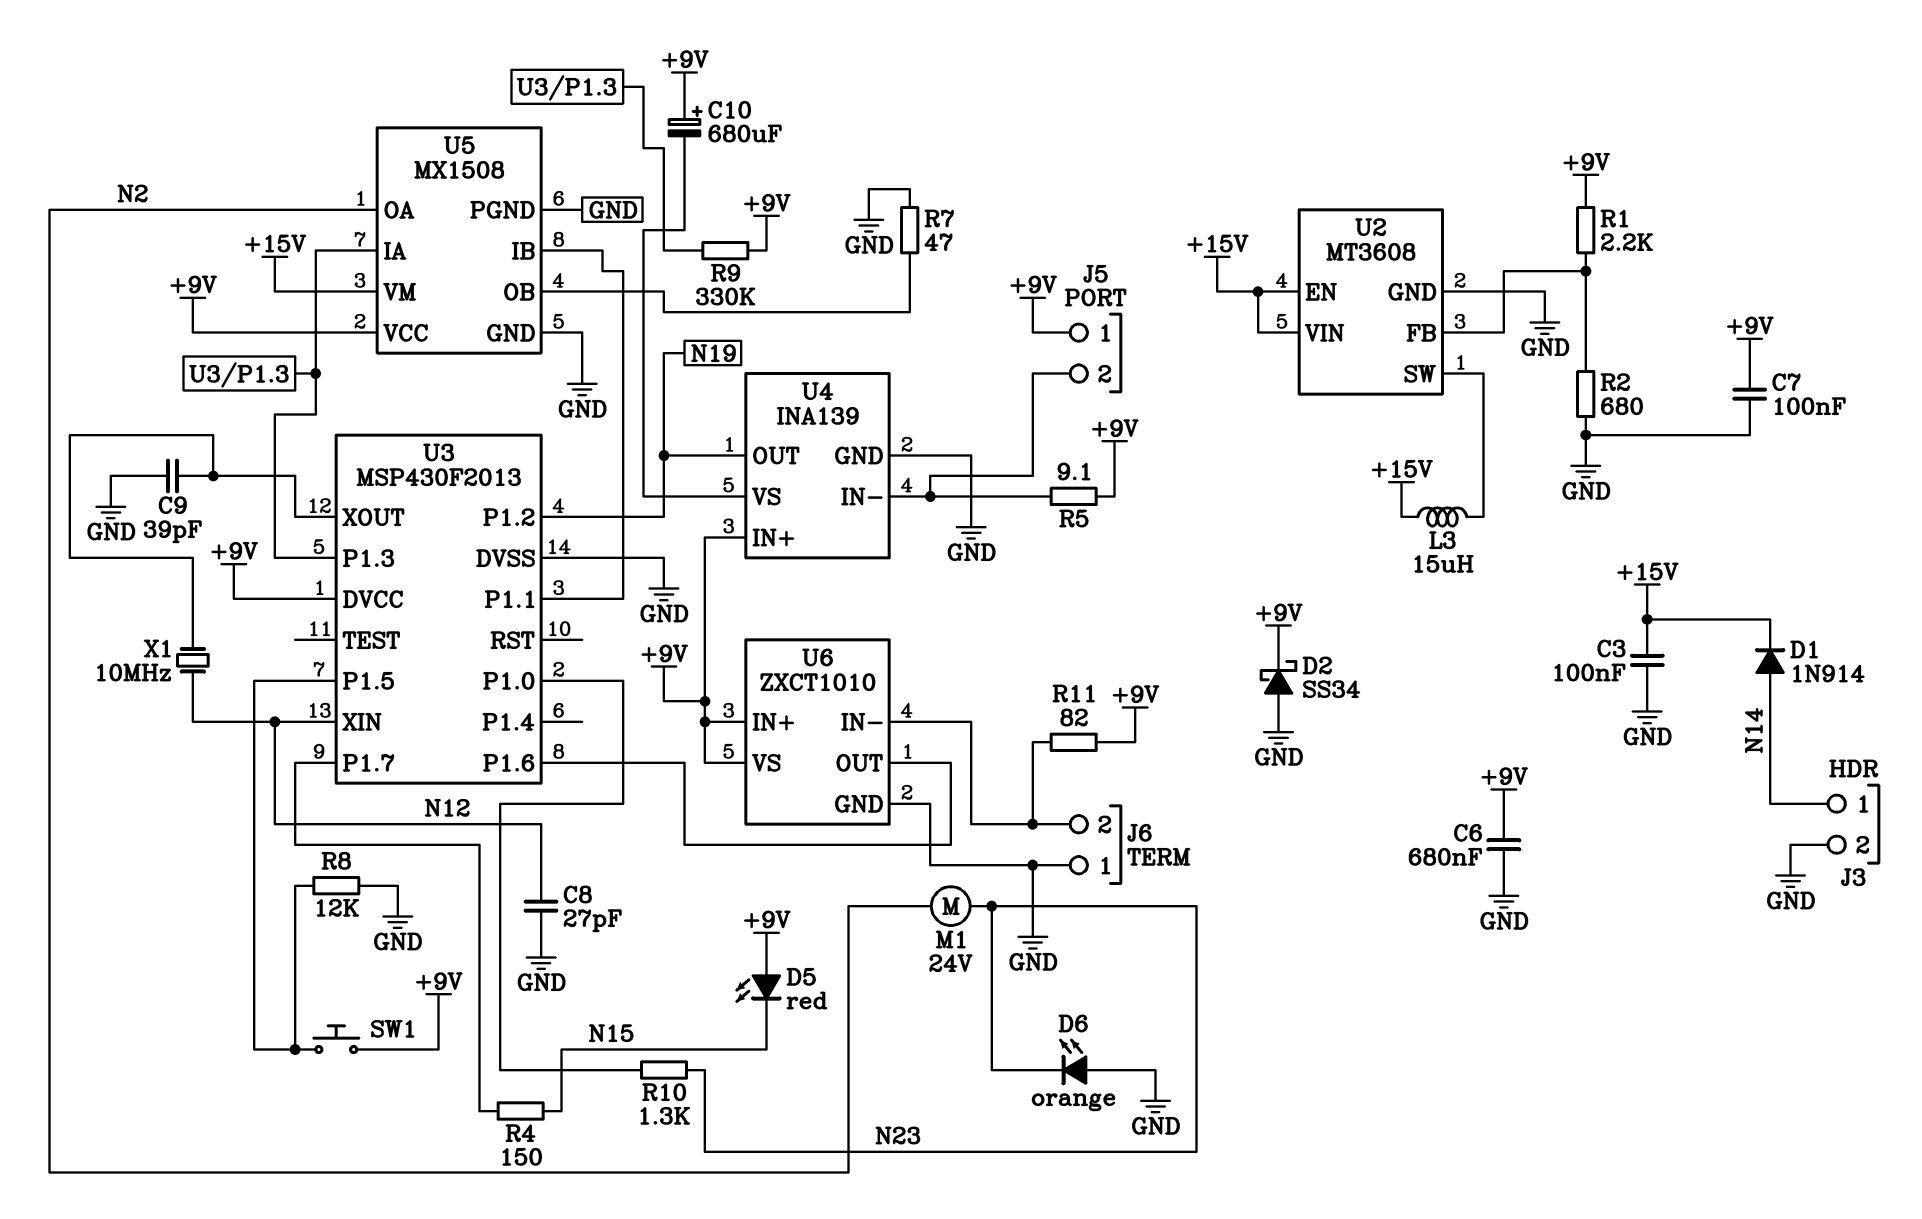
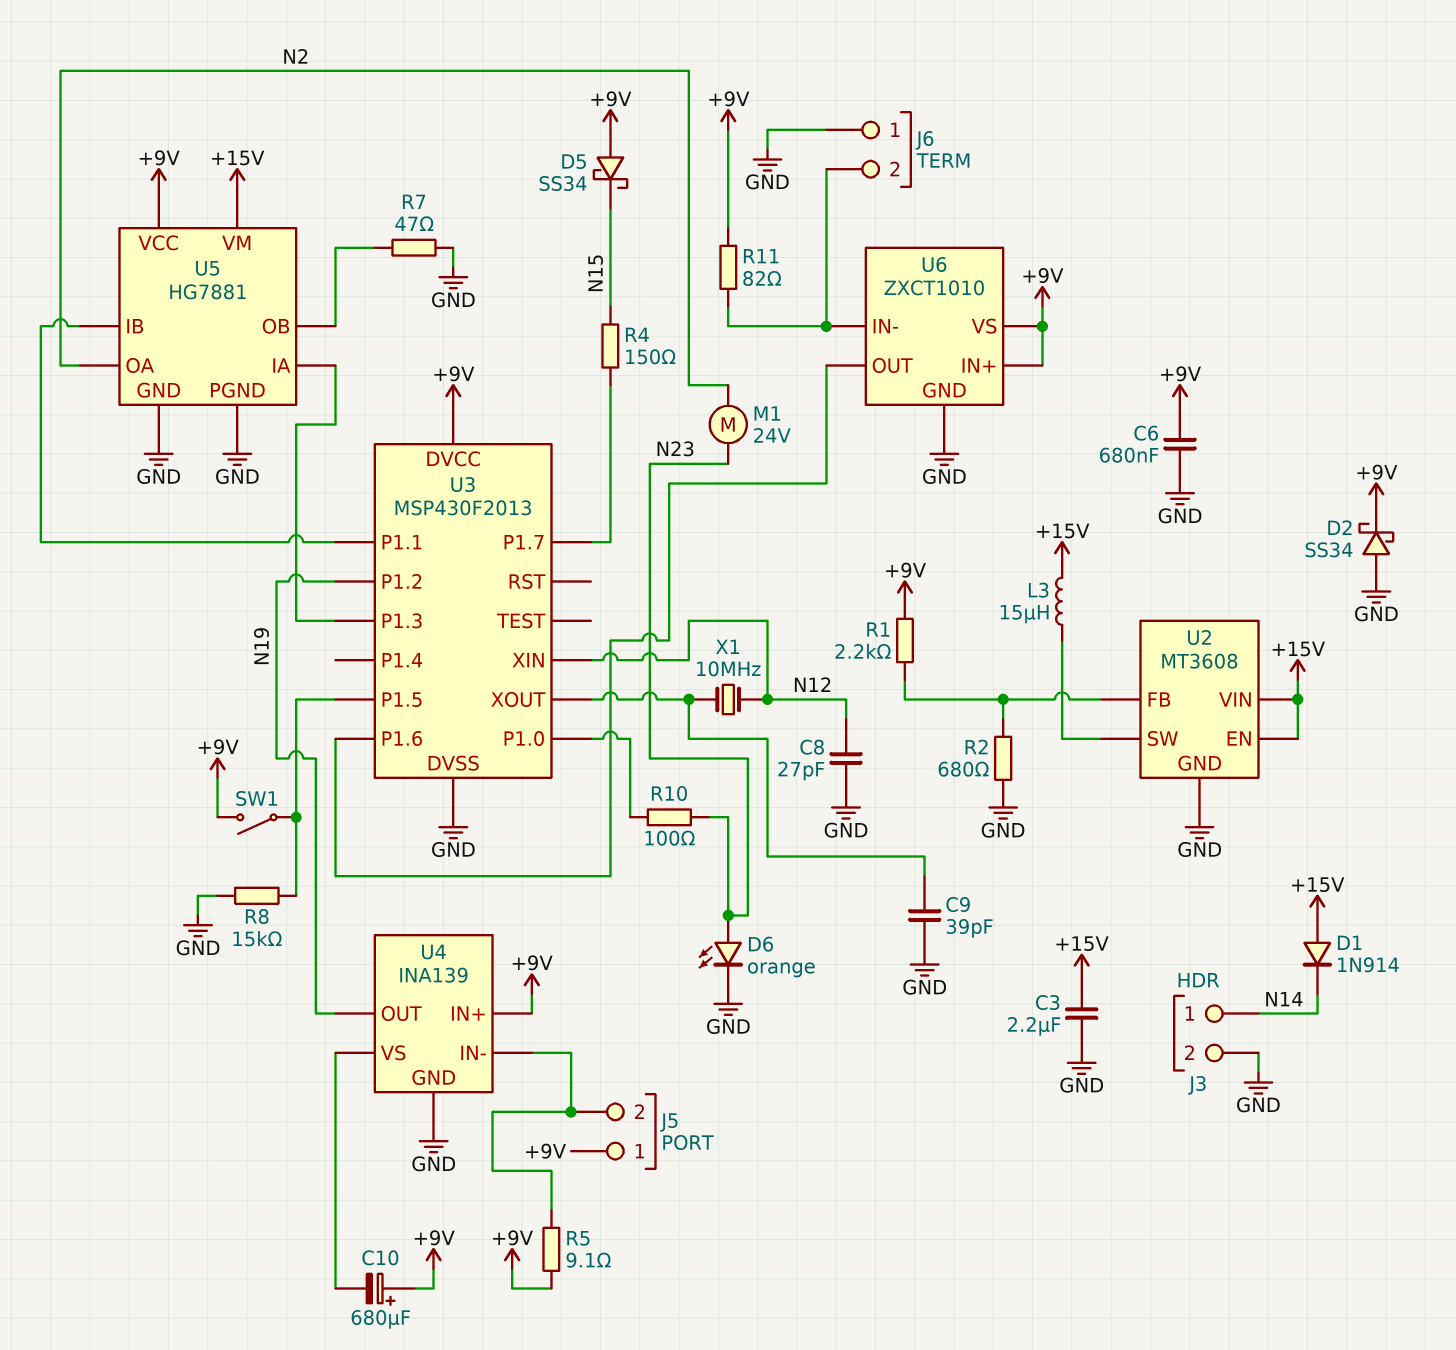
C3: 100nF (+15V, GND) -> 2.2uF (+15V, GND)
C7: 100nF (+9V, GND) -> none
D1: diode 1N914 (A N14, K +15V) -> diode 1N914 (A +15V, K N14)
D5: LED red (A +9V, K N15) -> schottky SS34 (A +9V, K N15)
D6: LED orange (A GND, K N23) -> LED orange (A N23, K GND)
R8: 12k (GND, U3/P1.5) -> 15k (GND, U3/P1.5)
R9: 330k (+9V, U3/P1.3) -> none
R10: 1.3k (N23, U3/P1.0) -> 100 (N23, U3/P1.0)
SW1: button (+9V, U3/P1.5) -> switch (+9V, U3/P1.5)
U5: MX1508 -> HG7881

